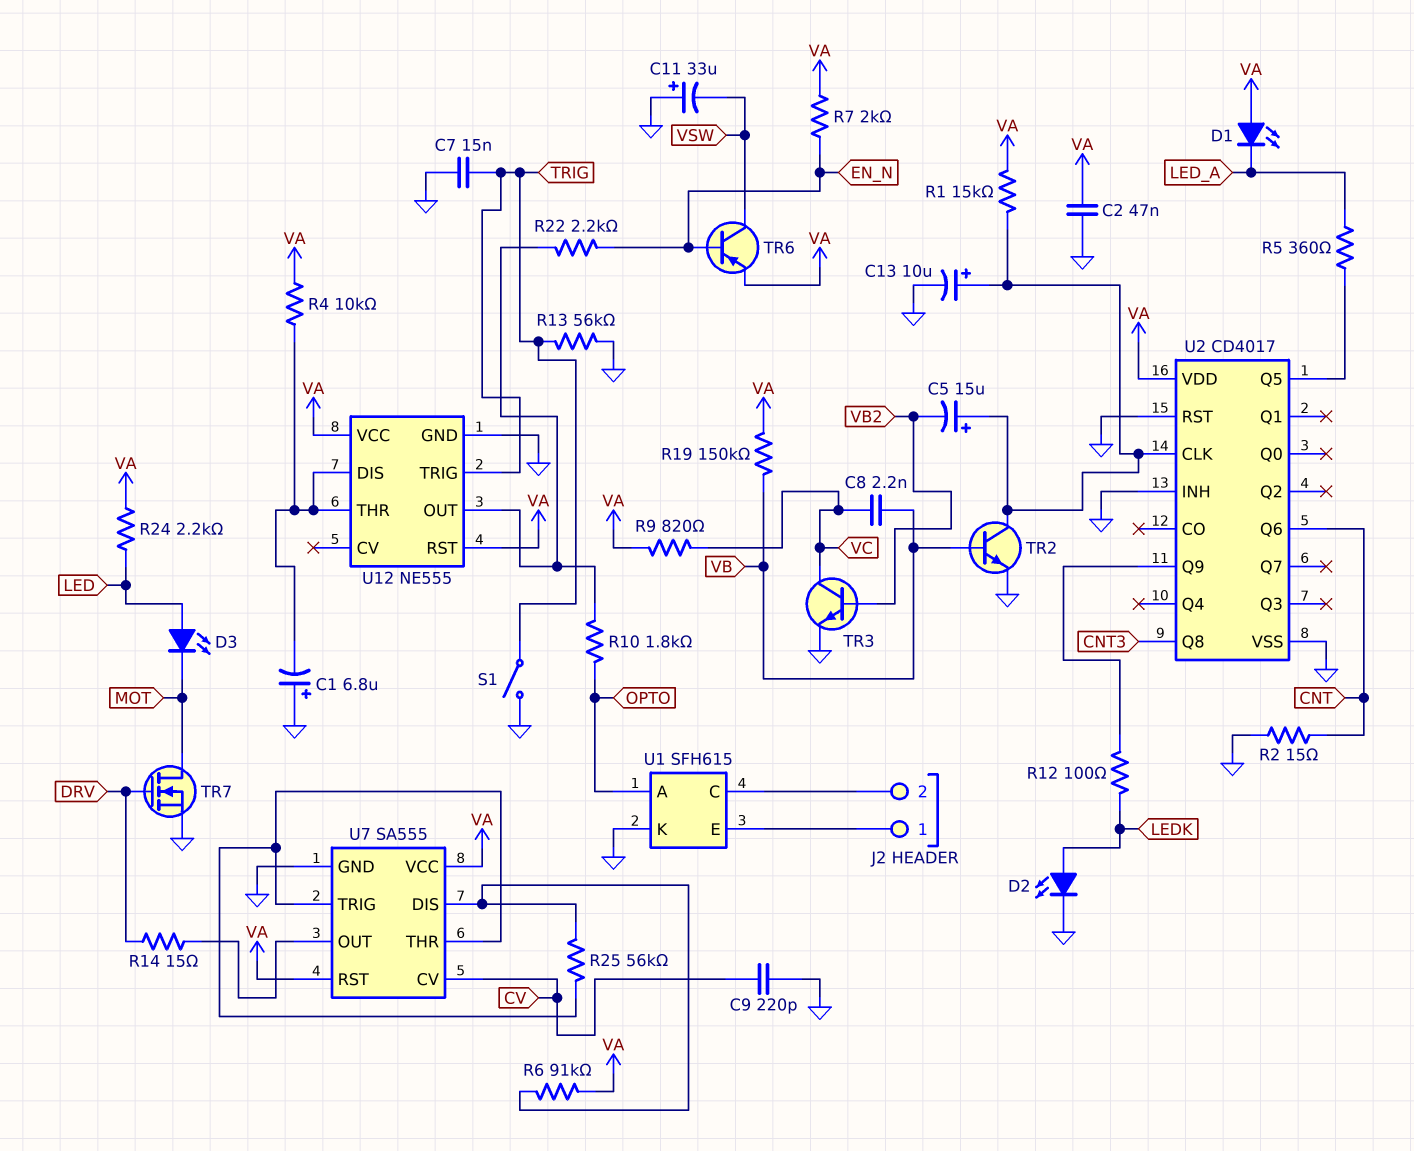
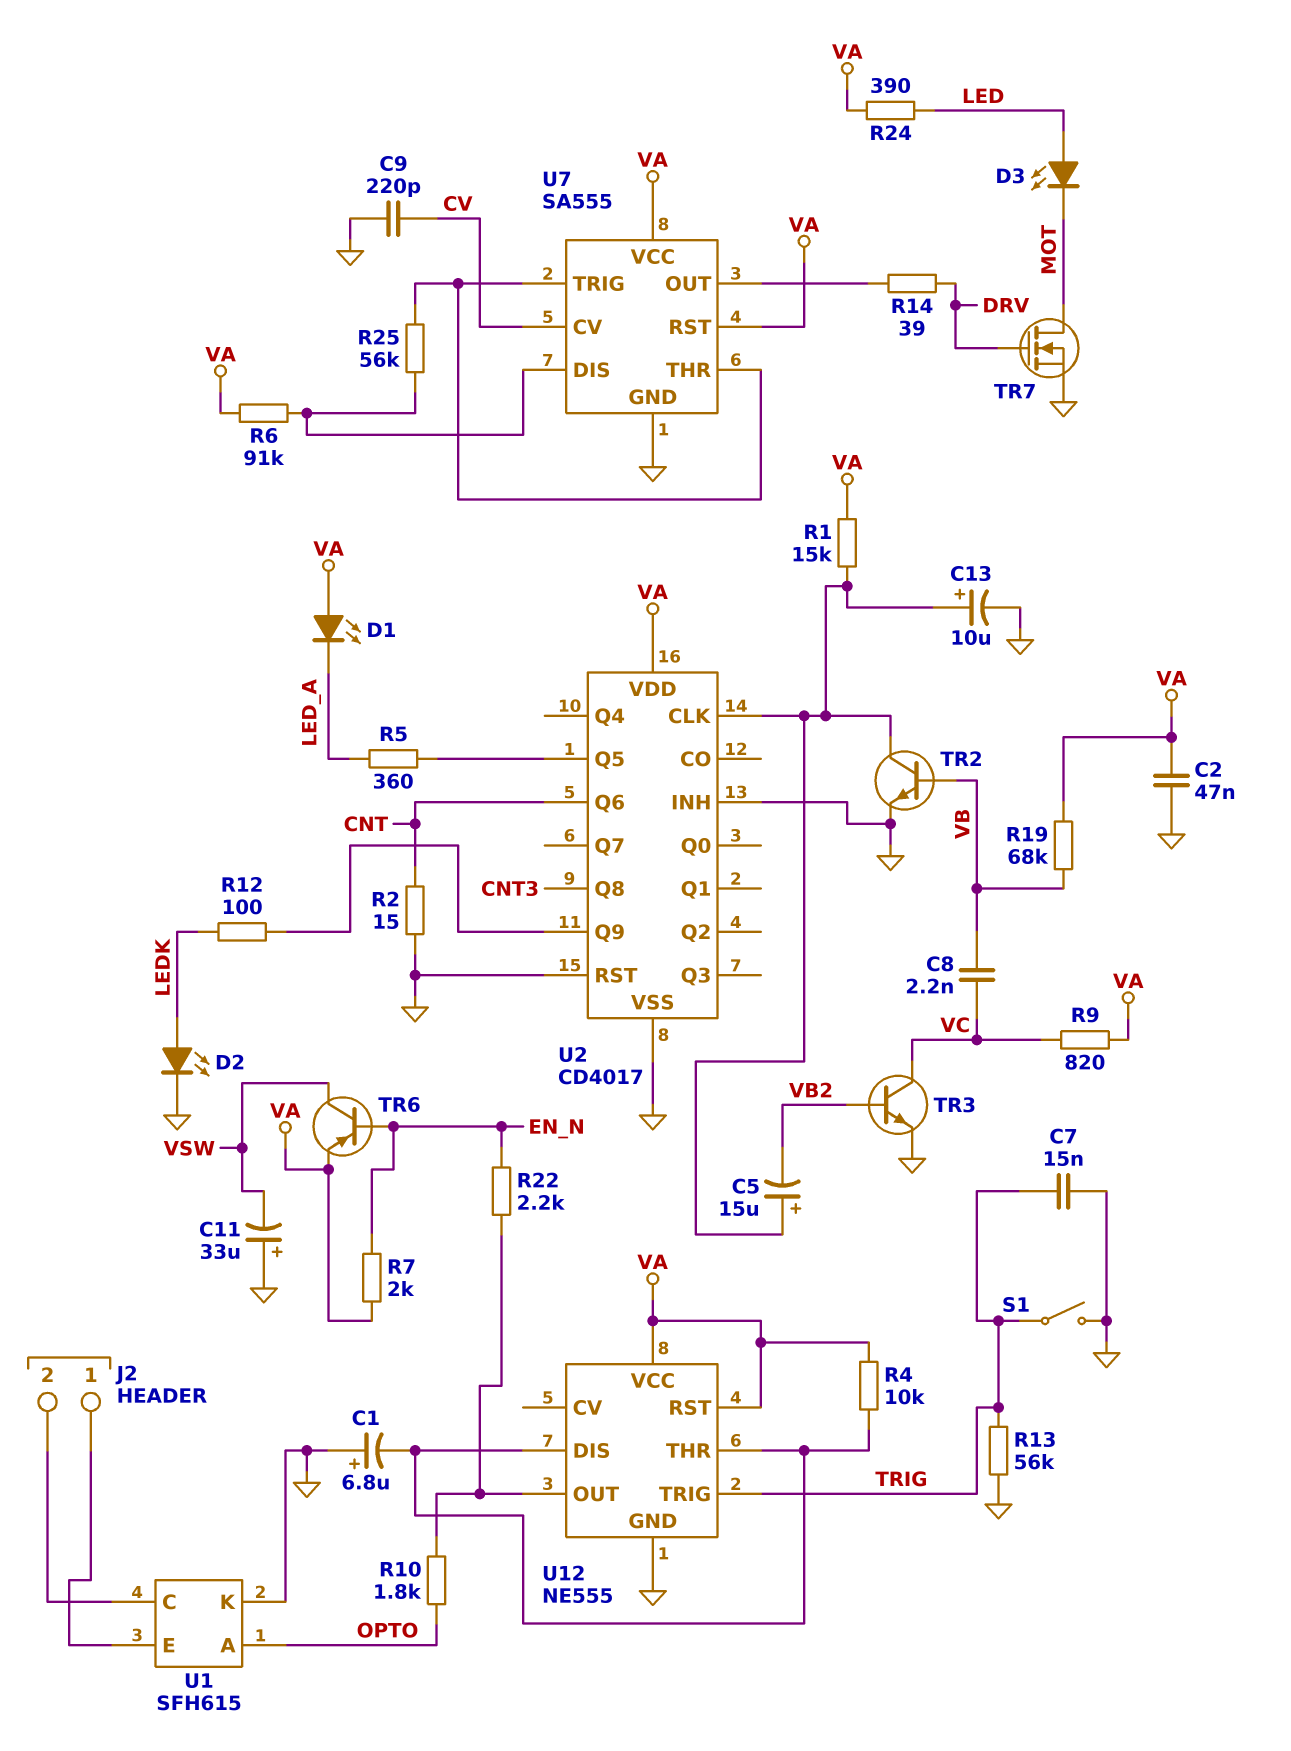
R14: 15 (DRV, U7/OUT) -> 39 (DRV, U7/OUT)
R19: 150k (VA, VB) -> 68k (VA, VB)
R24: 2.2k (LED, VA) -> 390 (LED, VA)

